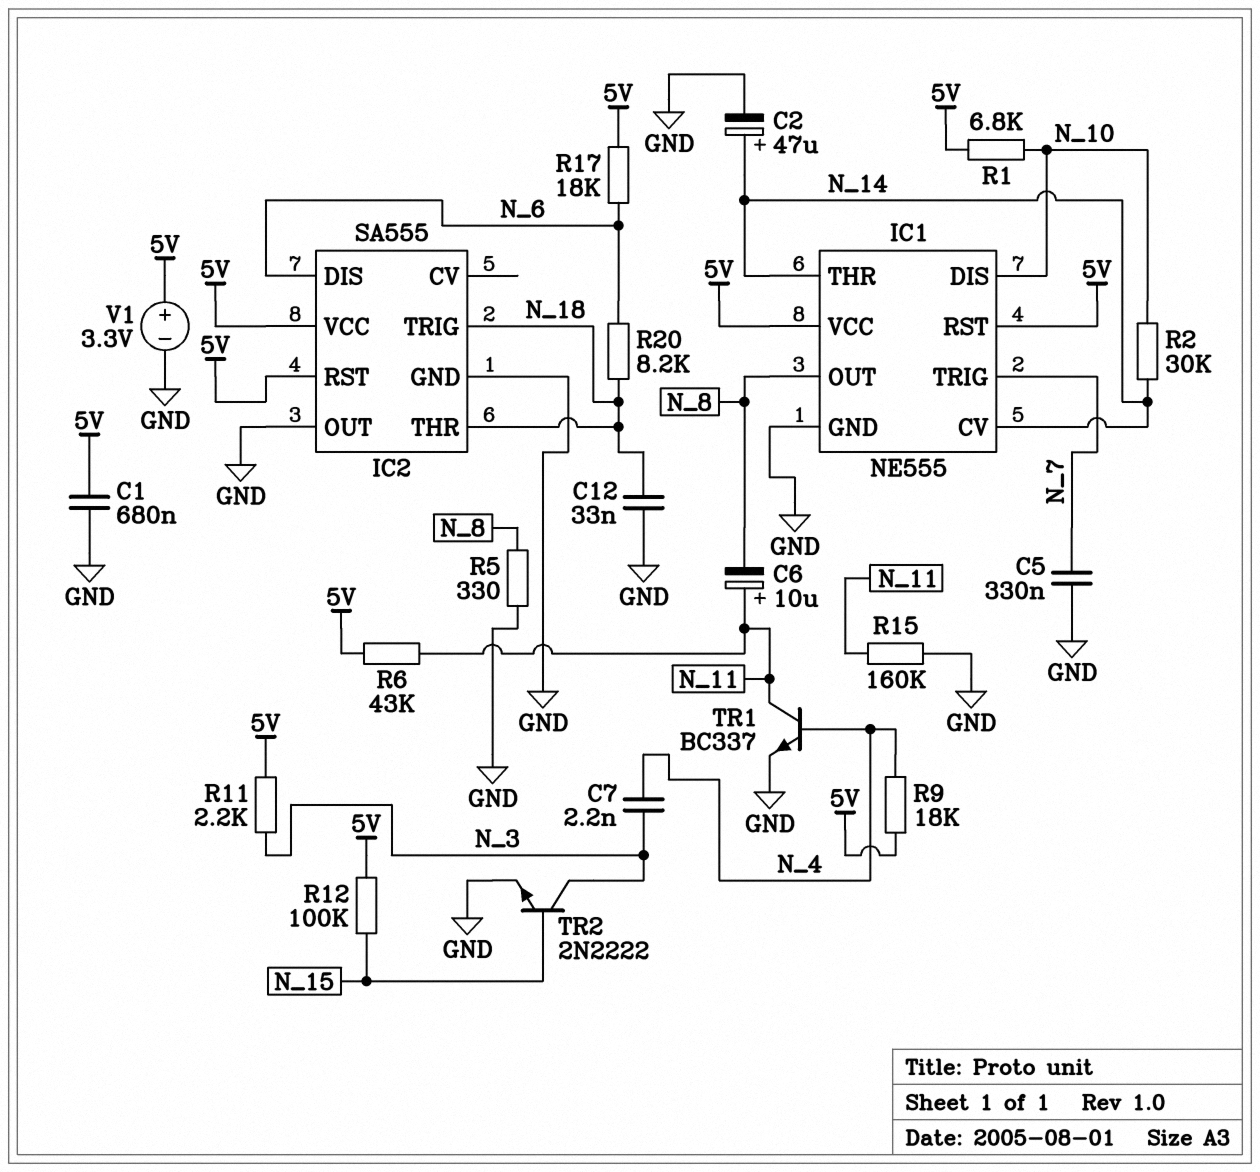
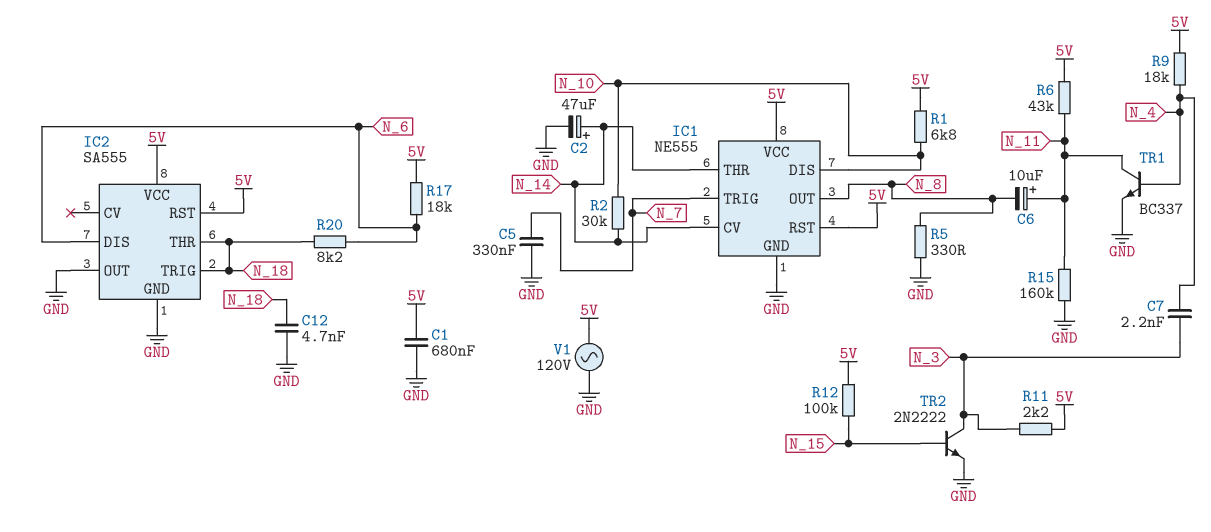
C12: 33nF (GND, N_18) -> 4.7nF (GND, N_18)
V1: 3.3V (plus 5V, minus GND) -> AC 120V (5V, GND)

